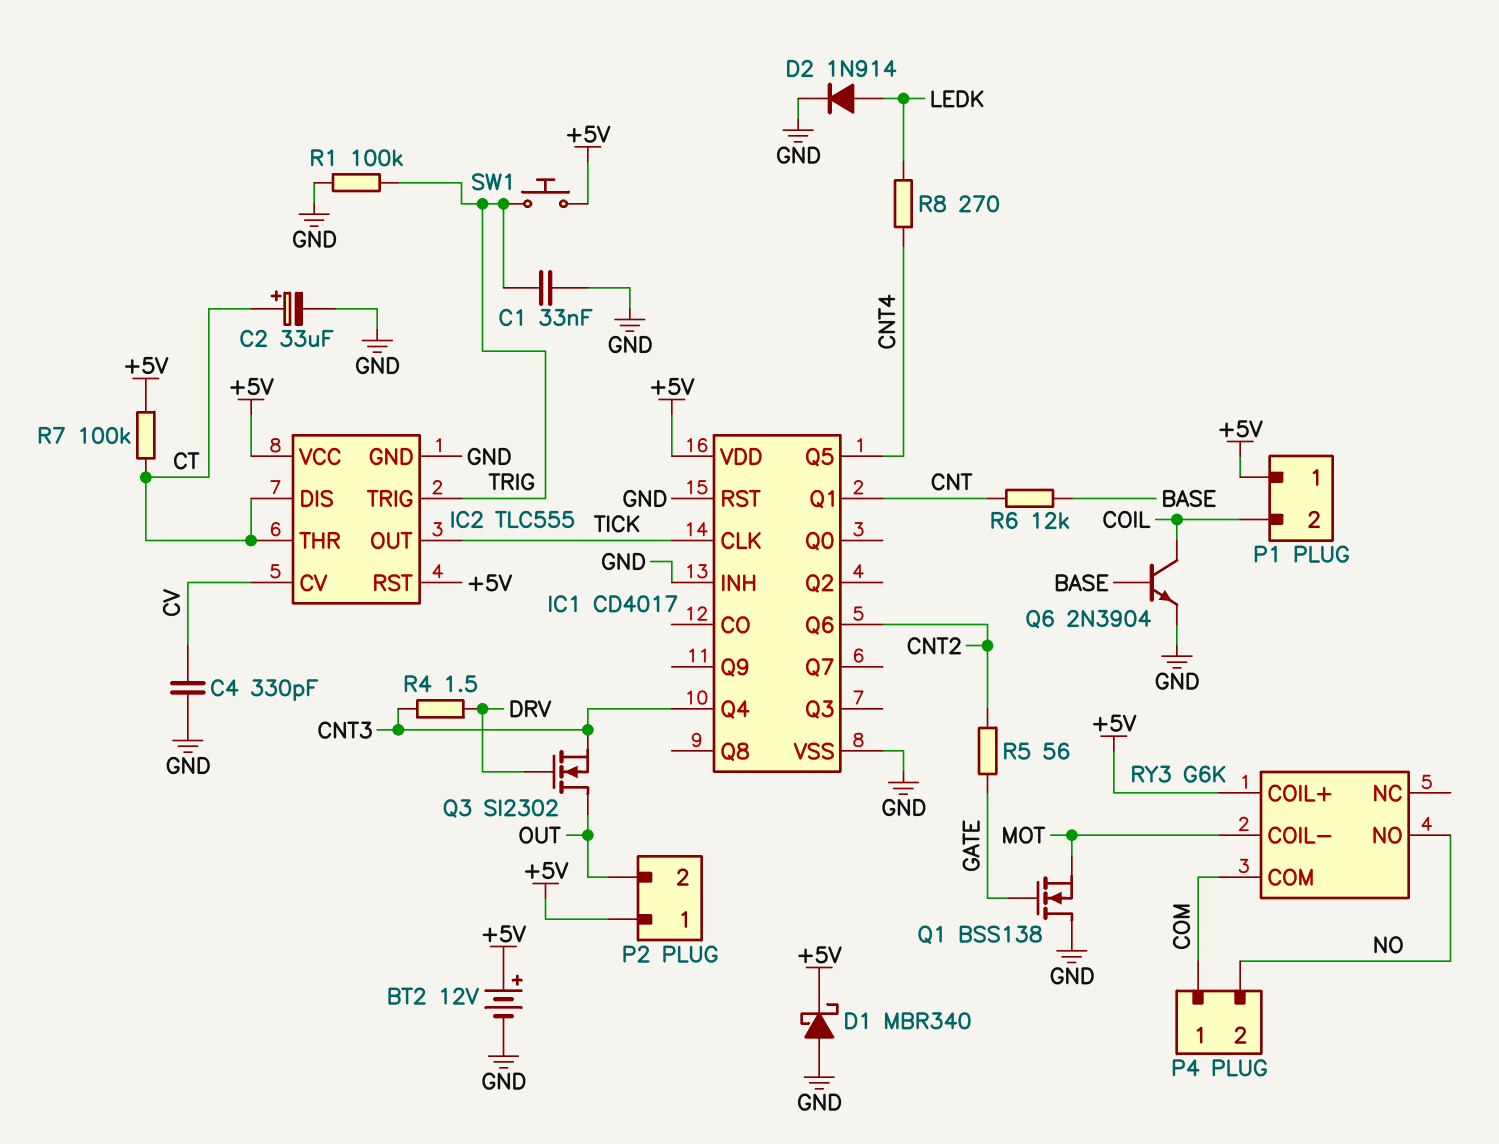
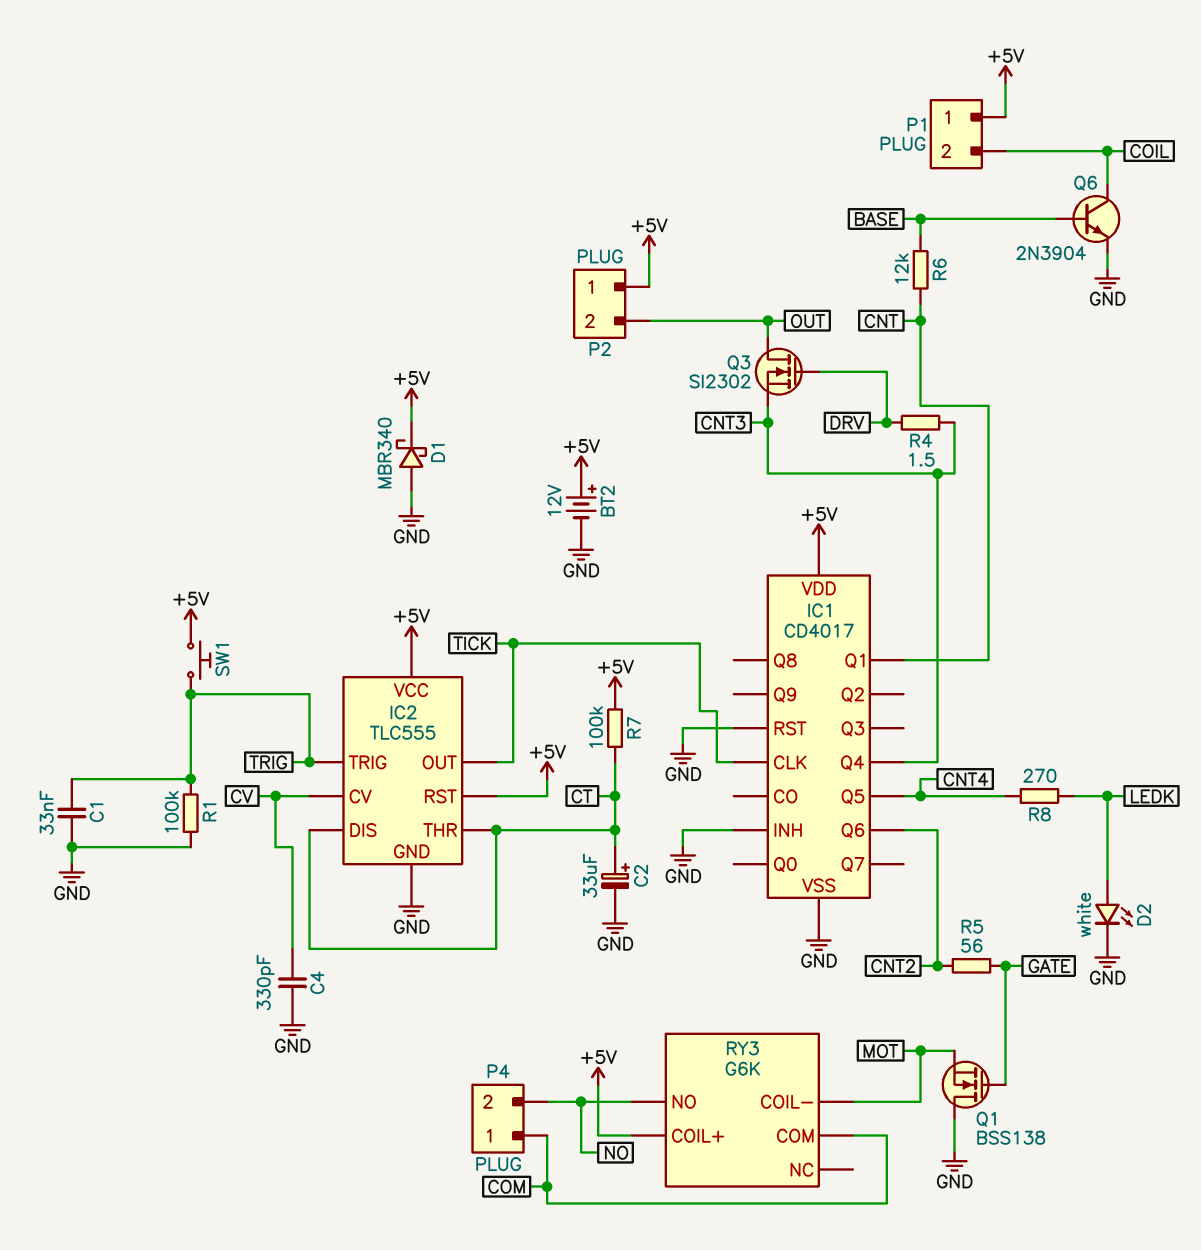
D2: diode 1N914 (A LEDK, K GND) -> LED white (A LEDK, K GND)

